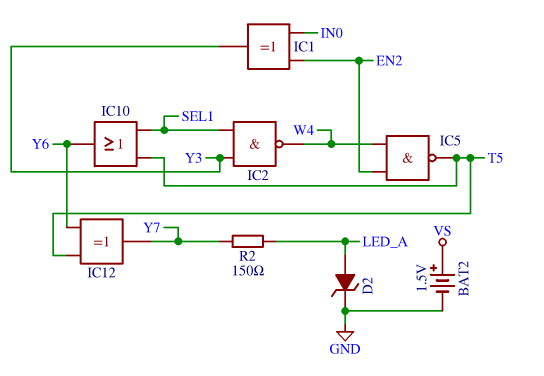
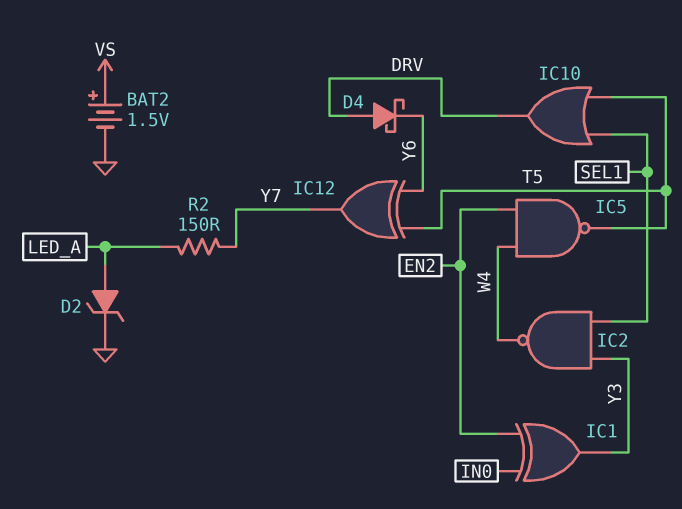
D4: none -> schottky (A DRV, K Y6)
IC10: OR (in SEL1, in T5, out Y6) -> OR (in SEL1, in T5, out DRV)

